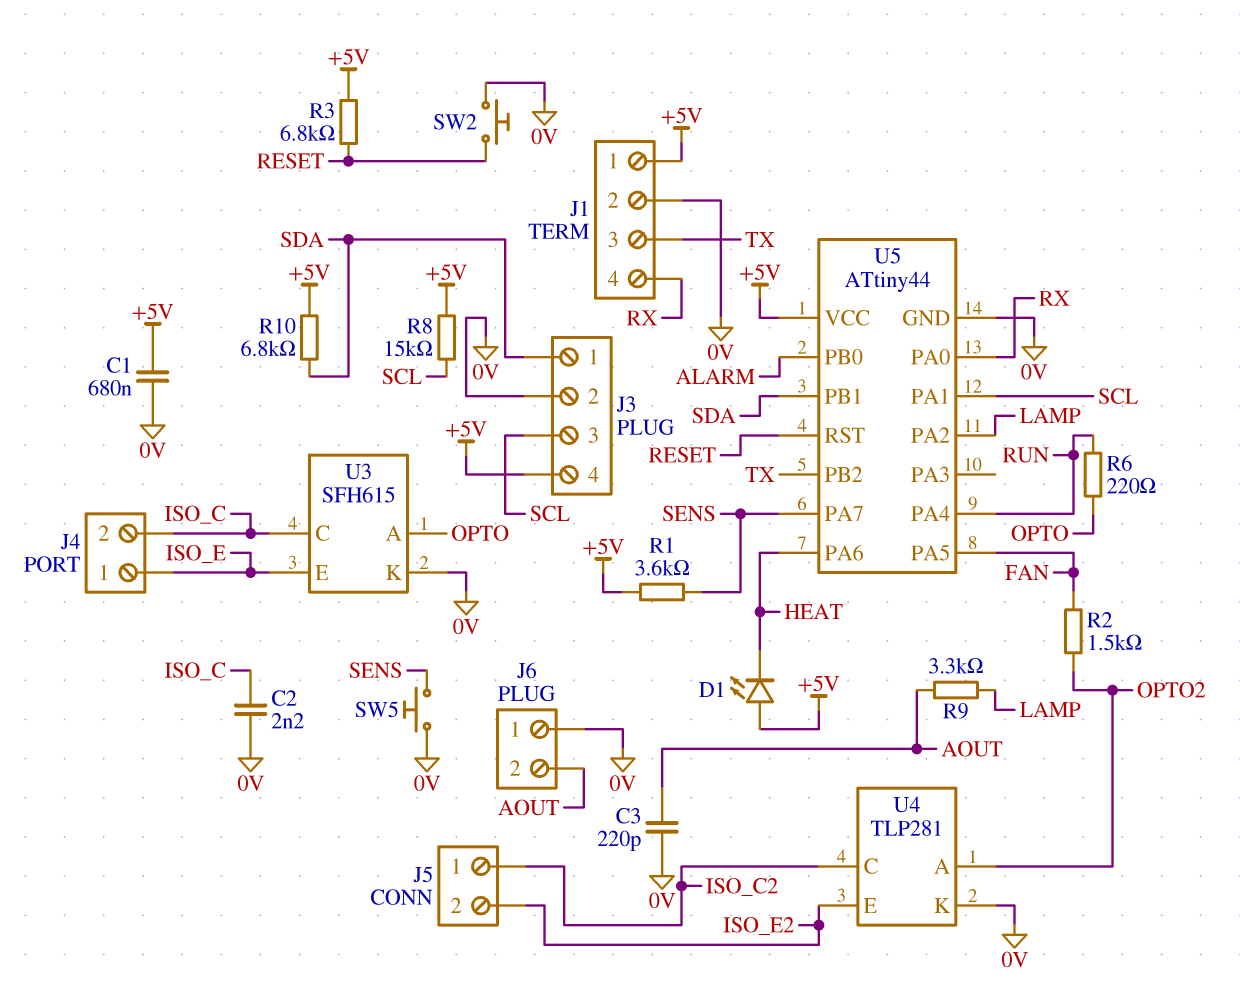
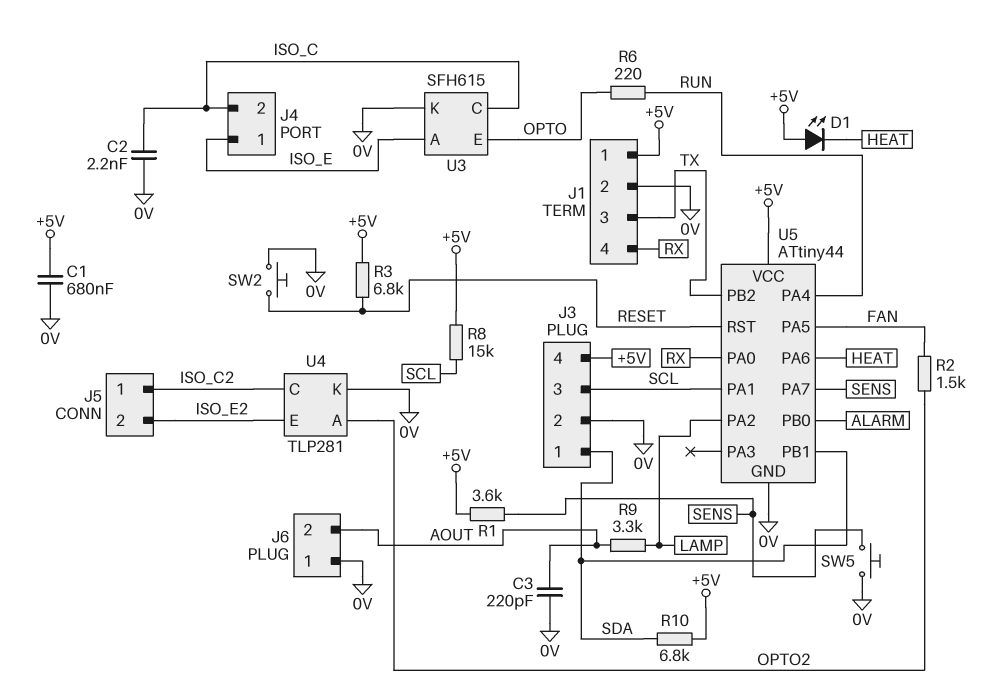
U3 pin A: OPTO -> ISO_E
U3 pin E: ISO_E -> OPTO

